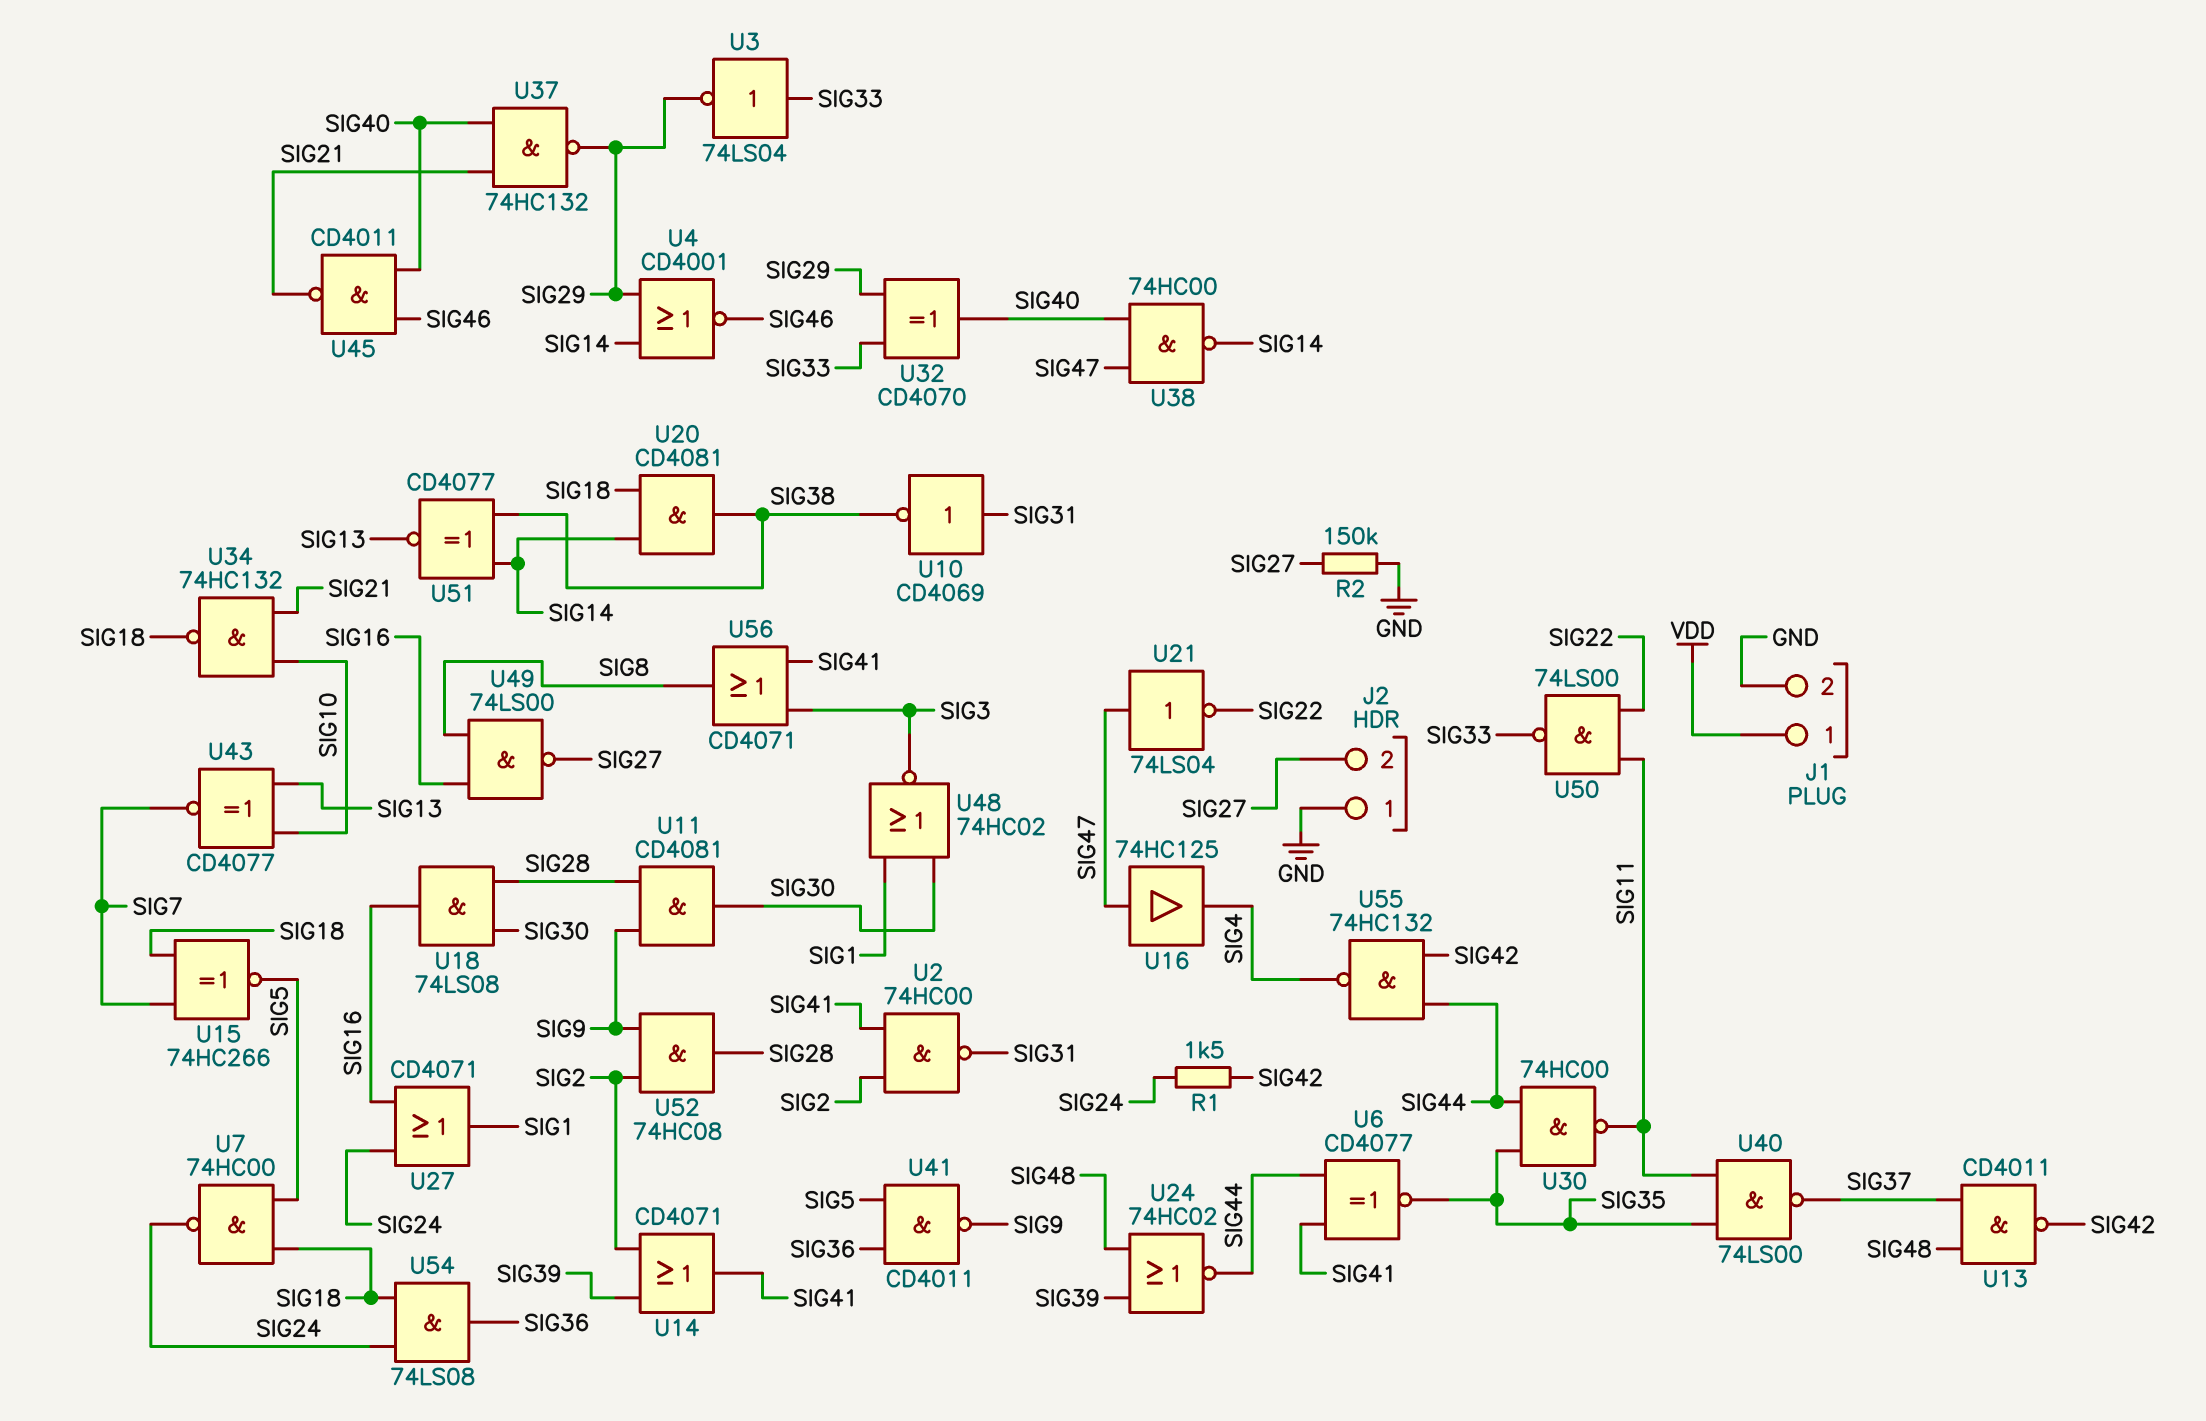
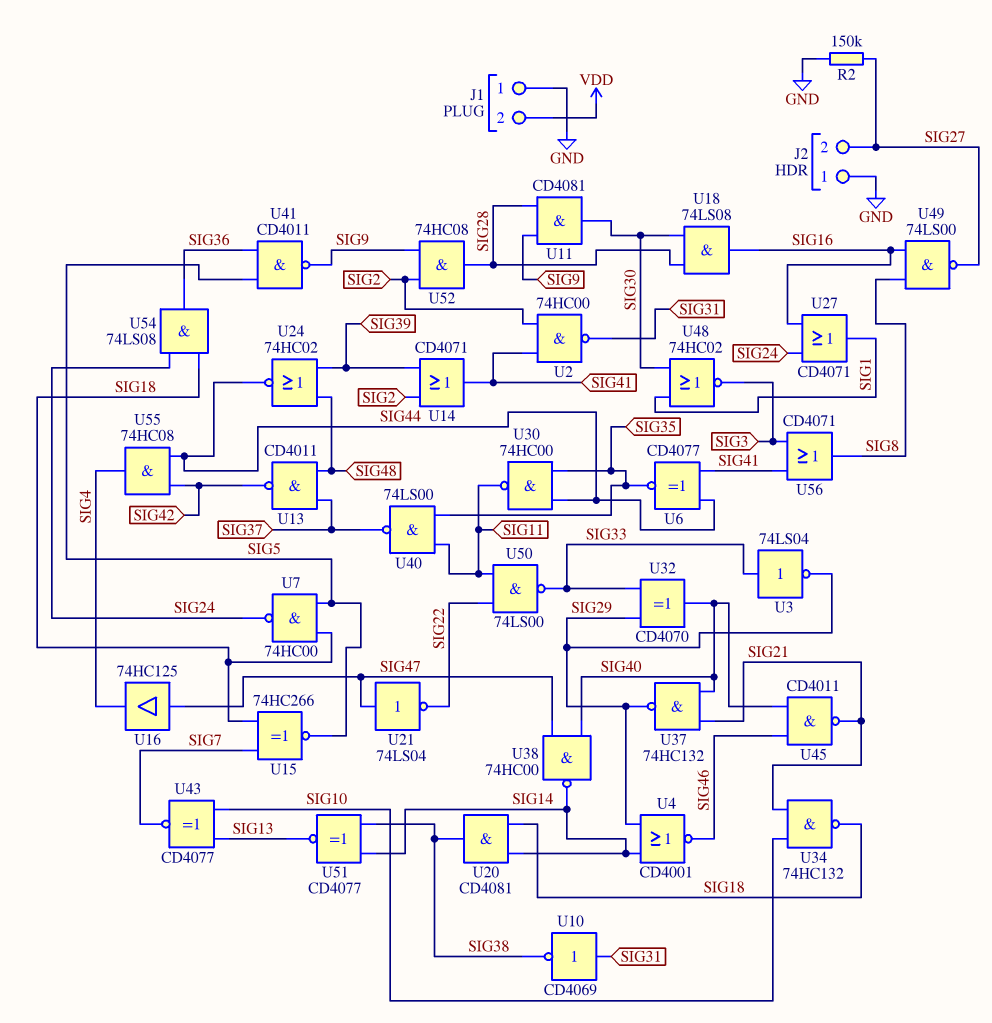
J1 pin 1: VDD -> GND
J1 pin 2: GND -> VDD
R1: 1.5k (SIG24, SIG42) -> none
U55: NAND 74HC132 (in SIG42, in SIG44, out SIG4) -> AND 74HC08 (in SIG42, in SIG44, out SIG4)

